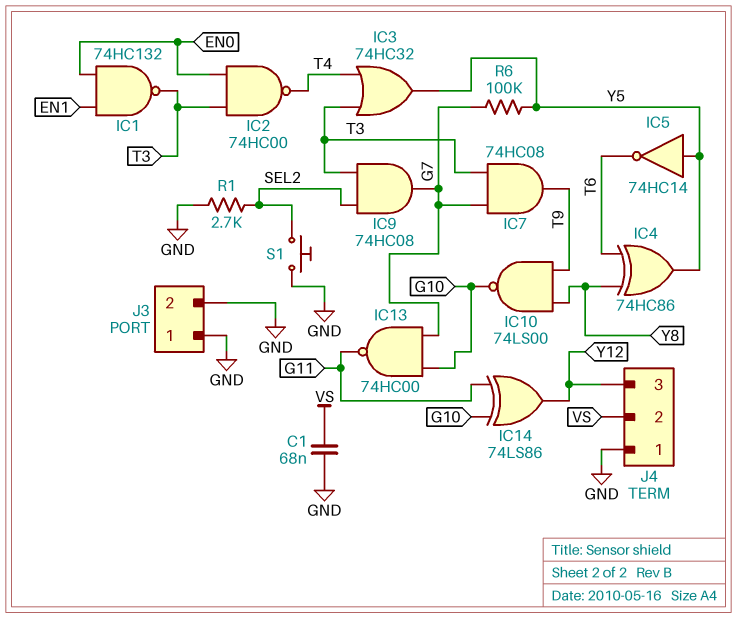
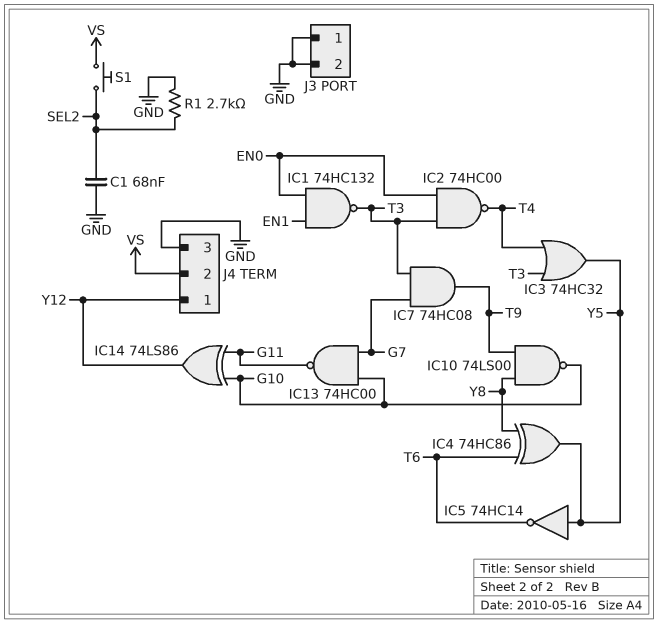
C1: 68nF (GND, VS) -> 68nF (GND, SEL2)
IC9: AND 74HC08 (in SEL2, in T3, out G7) -> none
J4 pin 1: GND -> Y12
J4 pin 3: Y12 -> GND
R6: 100k (G7, Y5) -> none
S1: button (GND, SEL2) -> button (SEL2, VS)

